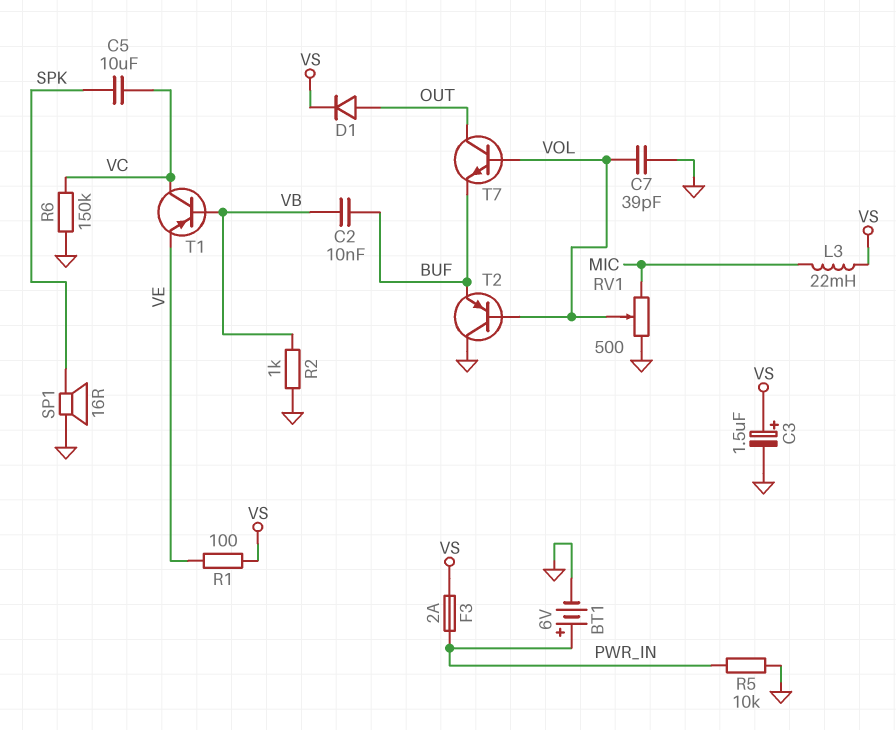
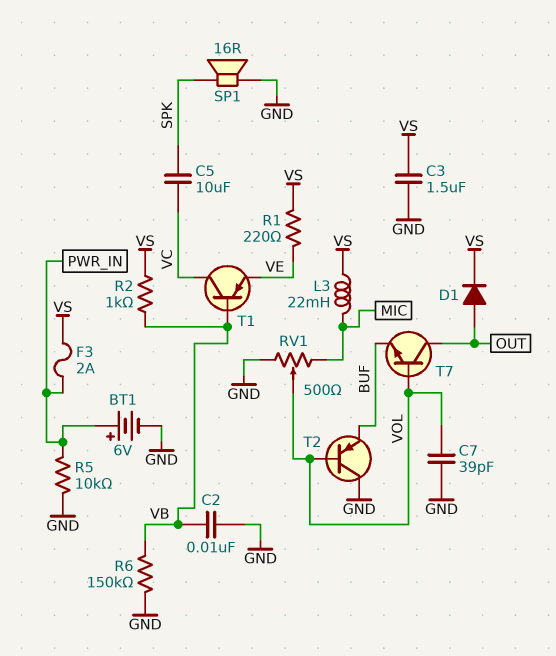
C2: 10nF (BUF, VB) -> 10nF (GND, VB)
C3: 1.5uF (plus VS, minus GND) -> 1.5uF (GND, VS)
R1: 100 (VE, VS) -> 220 (VE, VS)
R2: 1k (GND, VB) -> 1k (VB, VS)
R6: 150k (GND, VC) -> 150k (GND, VB)

